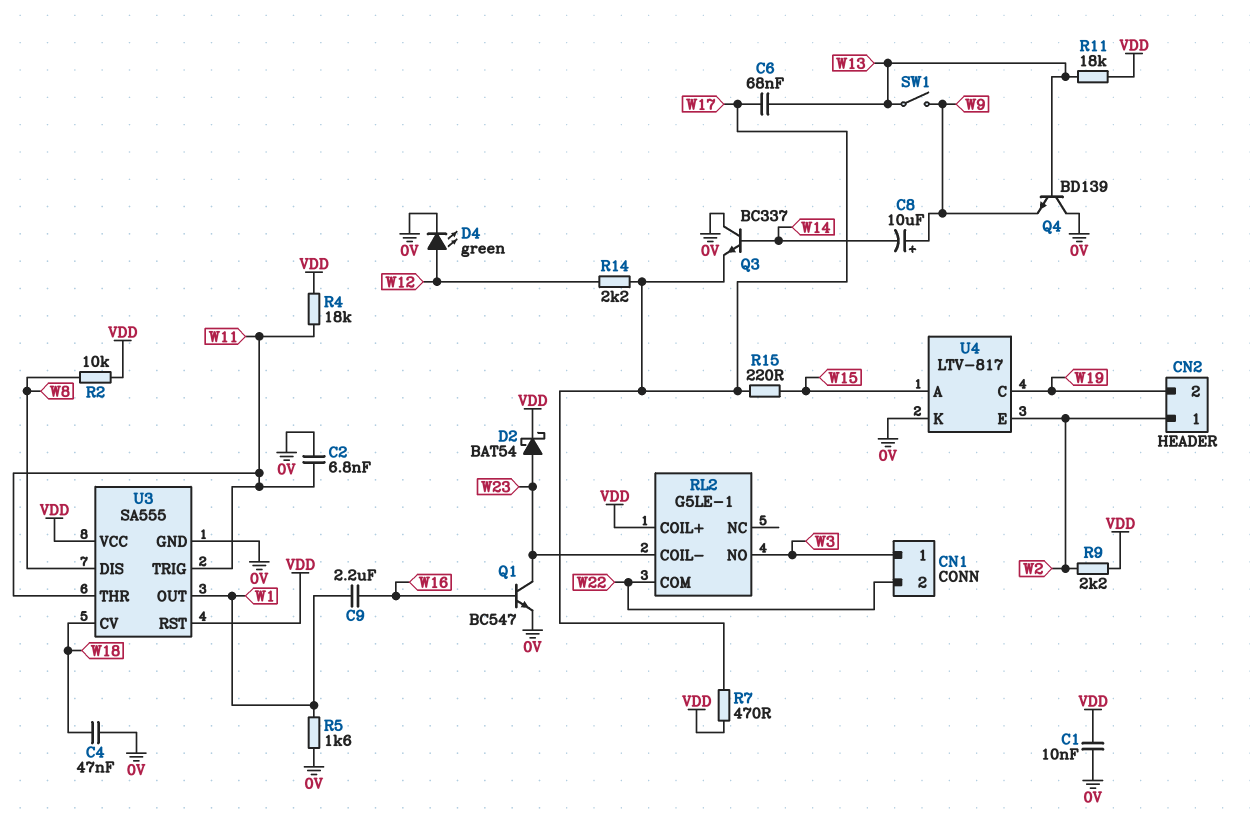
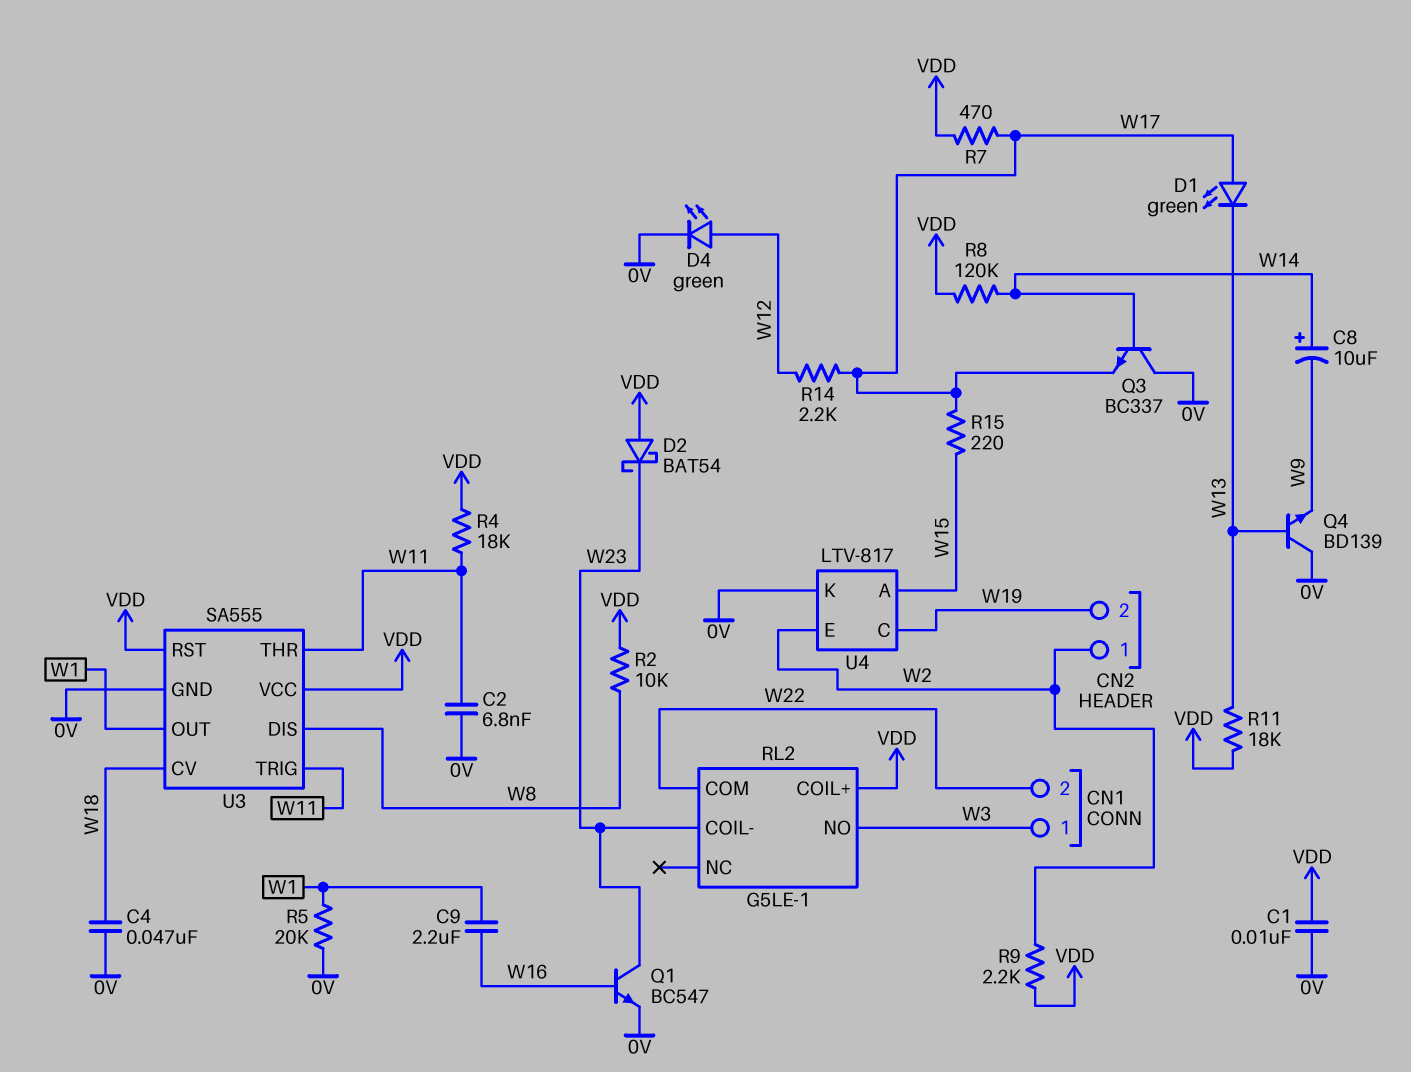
C6: 68nF (W13, W17) -> none
C8: 10uF (plus W9, minus W14) -> 10uF (plus W14, minus W9)
D1: none -> LED green (A W17, K W13)
D2: schottky BAT54 (A W23, K VDD) -> schottky BAT54 (A VDD, K W23)
R5: 1.6k (0V, W1) -> 20k (0V, W1)
R8: none -> 120k (VDD, W14)
SW1: switch (W9, W13) -> none

